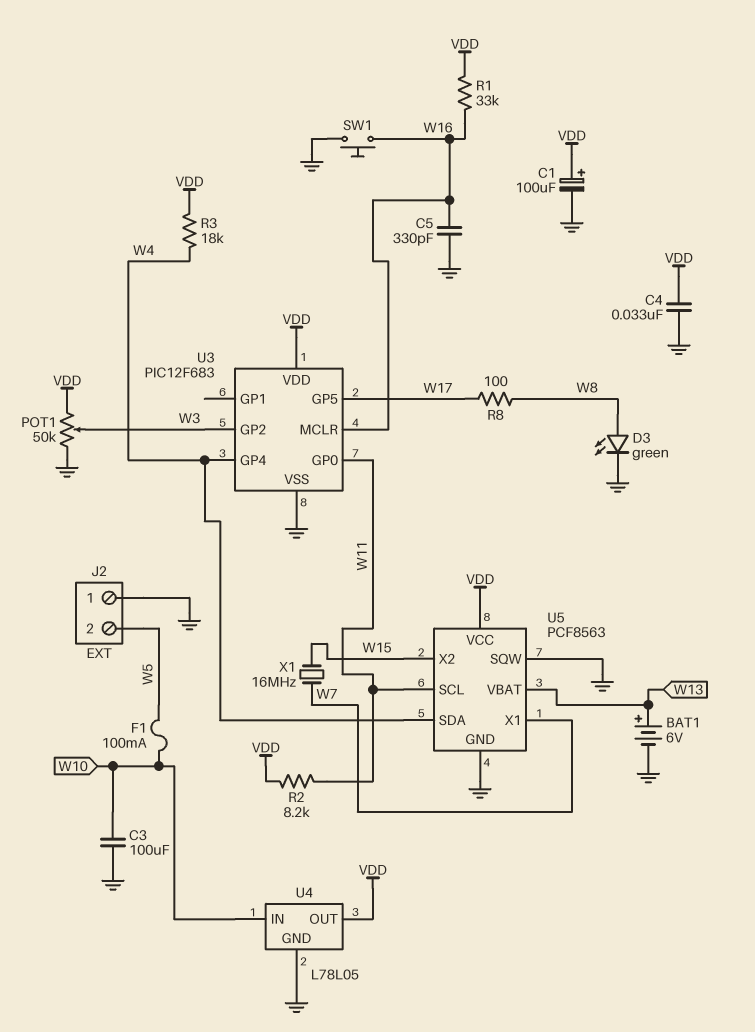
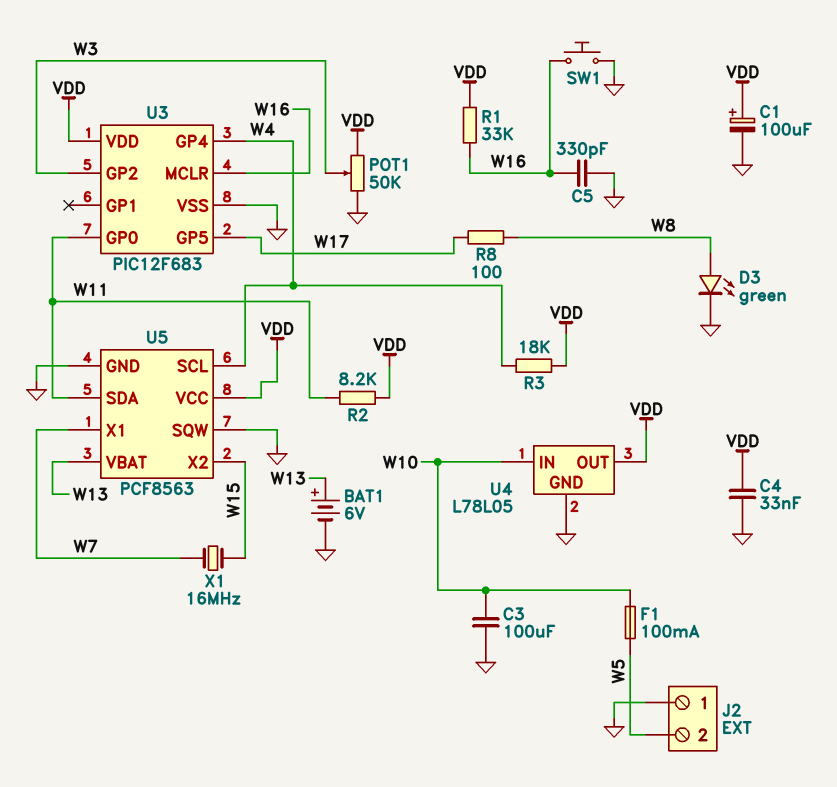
U5 pin SCL: W11 -> W4
U5 pin SDA: W4 -> W11

